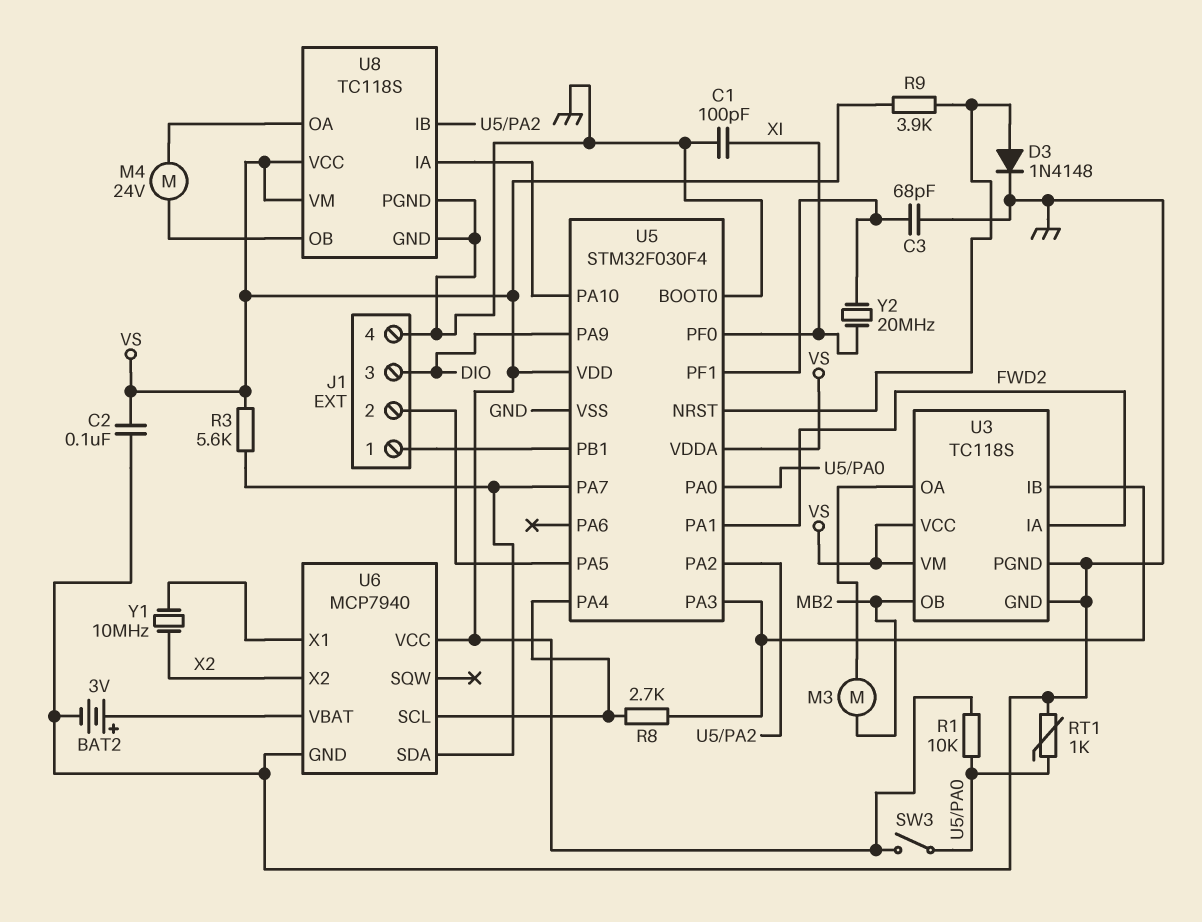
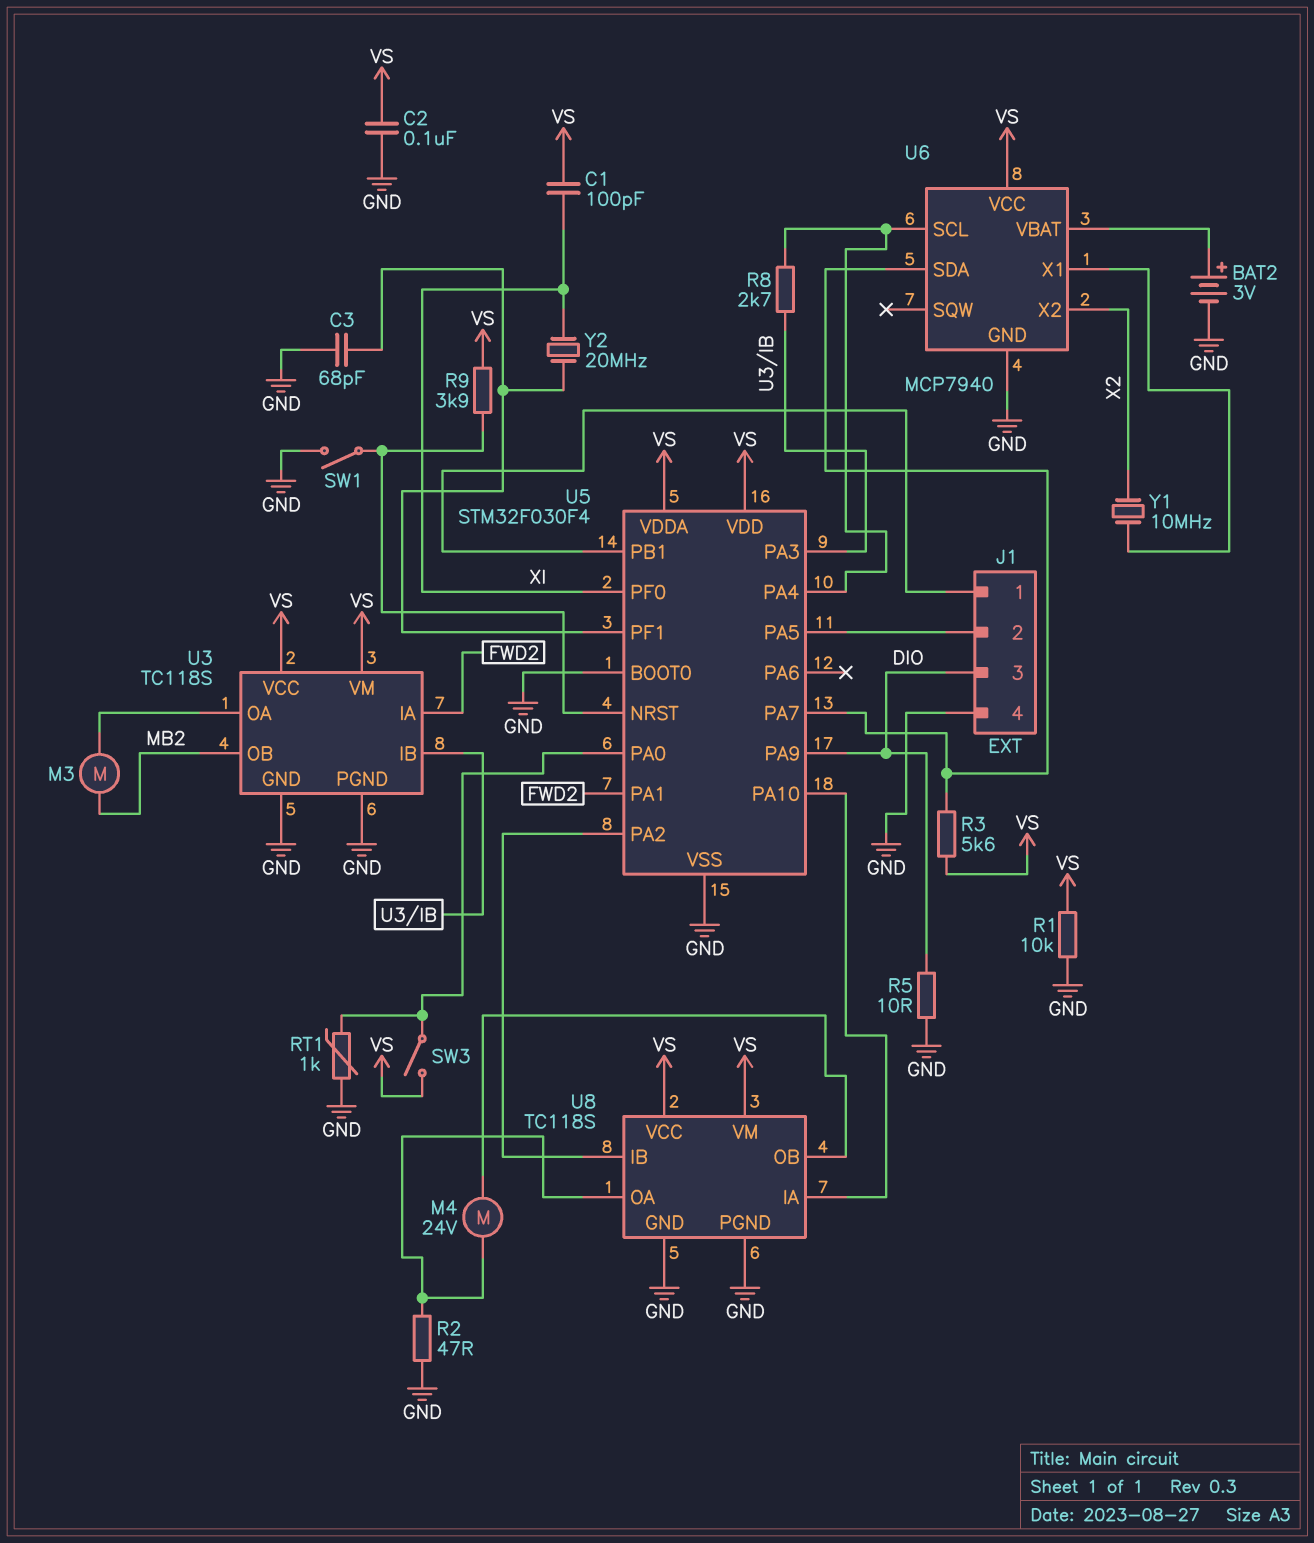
C1: 100pF (GND, XI) -> 100pF (VS, XI)
D3: diode 1N4148 (A U5/NRST, K GND) -> none
R1: 10k (U5/PA0, VS) -> 10k (GND, VS)
R2: none -> 47 (GND, U8/OA)
R5: none -> 10 (DIO, GND)
SW1: none -> switch (GND, U5/NRST)

